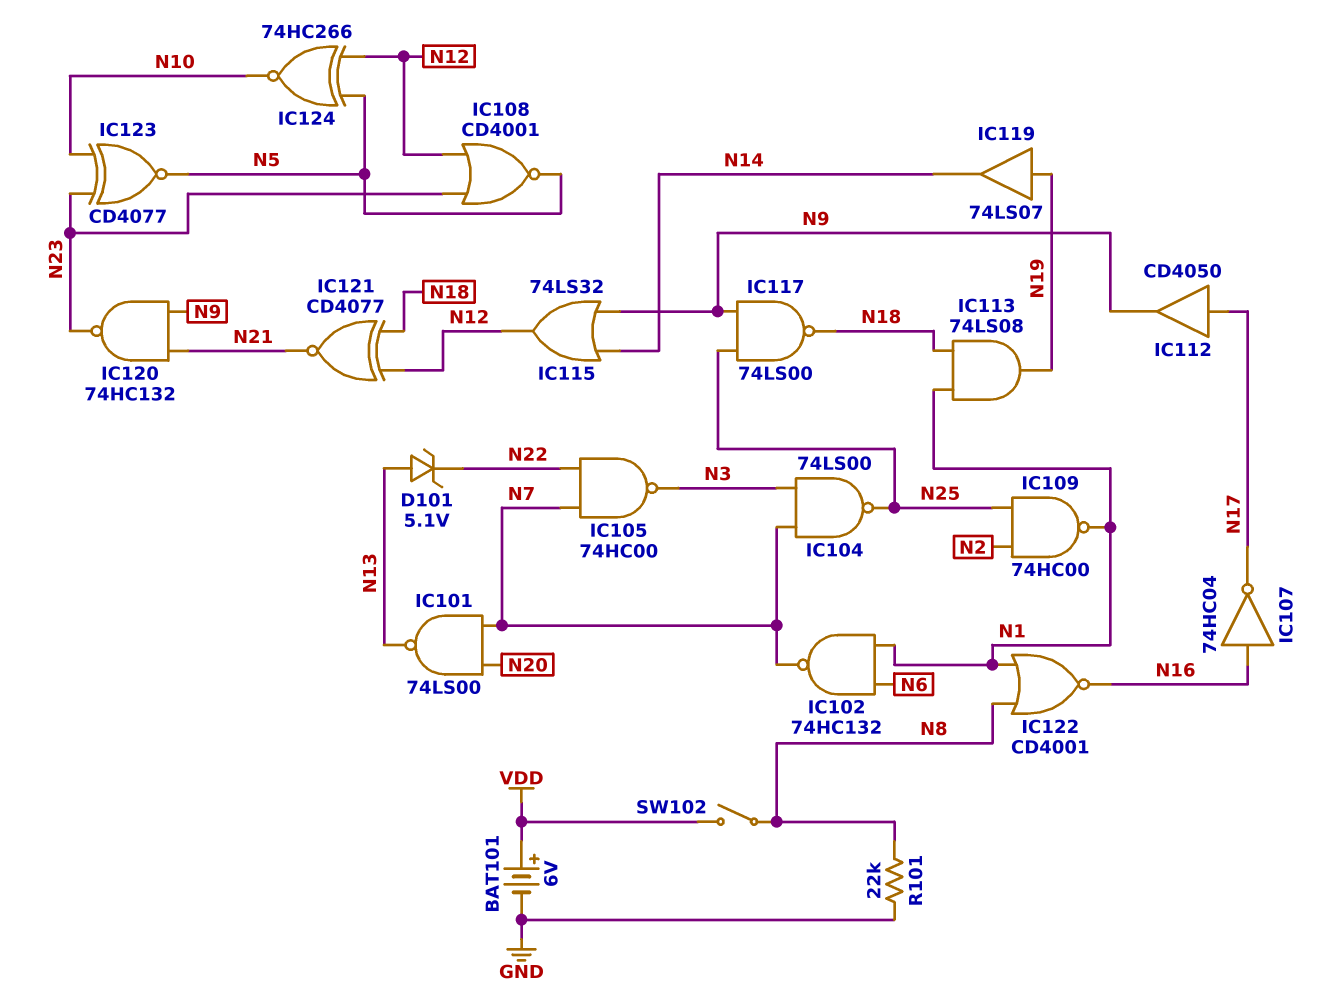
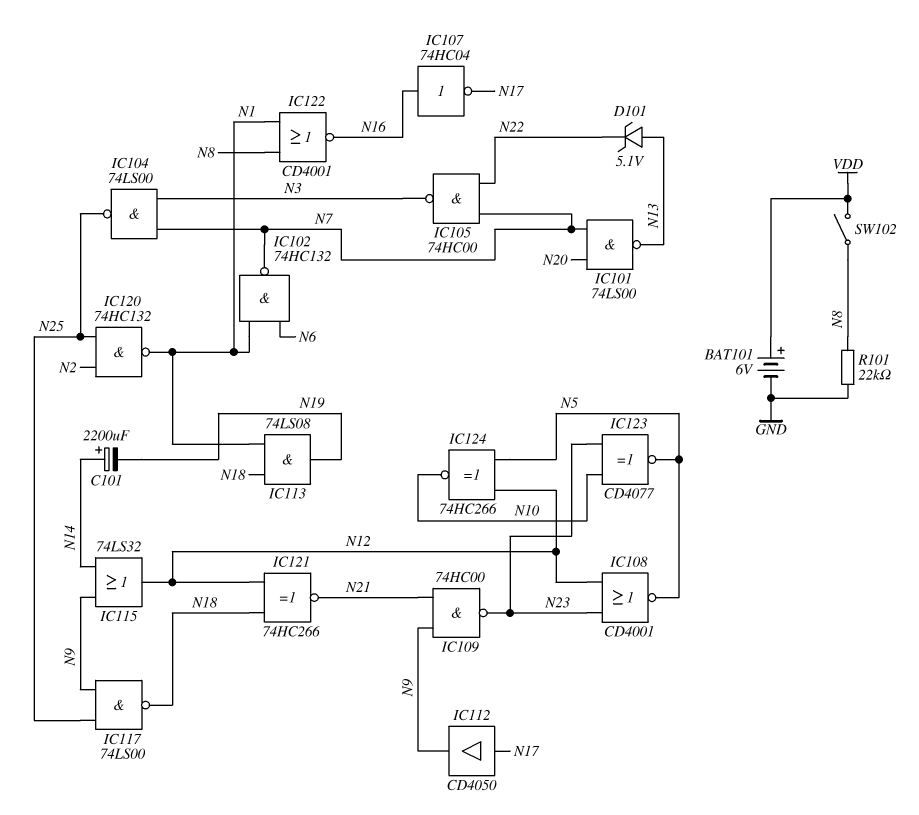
C101: none -> 2200uF (plus N14, minus N19)
IC109: NAND 74HC00 (in N2, in N25, out N1) -> NAND 74HC00 (in N9, in N21, out N23)
IC119: buffer 74LS07 (in N19, out N14) -> none
IC120: NAND 74HC132 (in N9, in N21, out N23) -> NAND 74HC132 (in N2, in N25, out N1)
IC121: XNOR CD4077 (in N12, in N18, out N21) -> XNOR 74HC266 (in N12, in N18, out N21)

